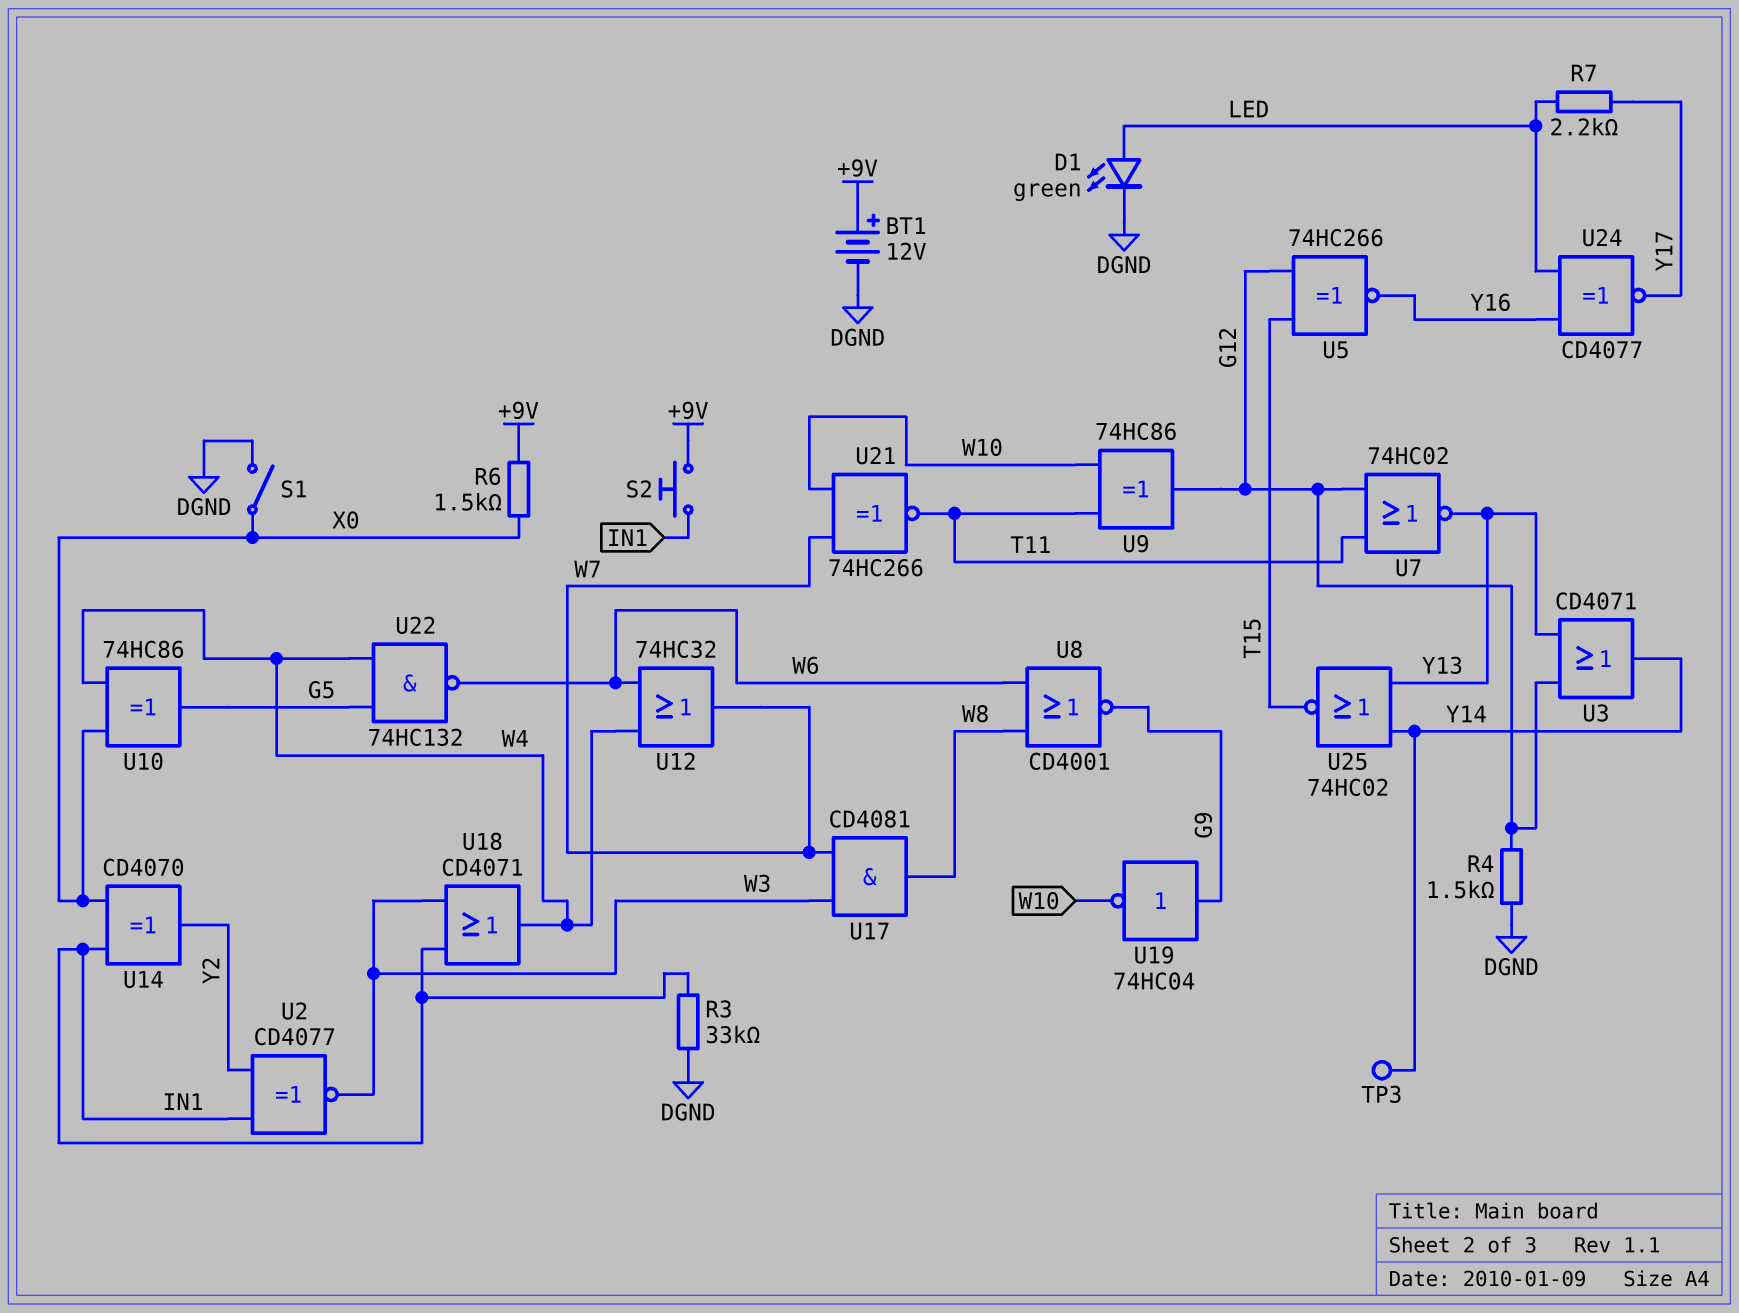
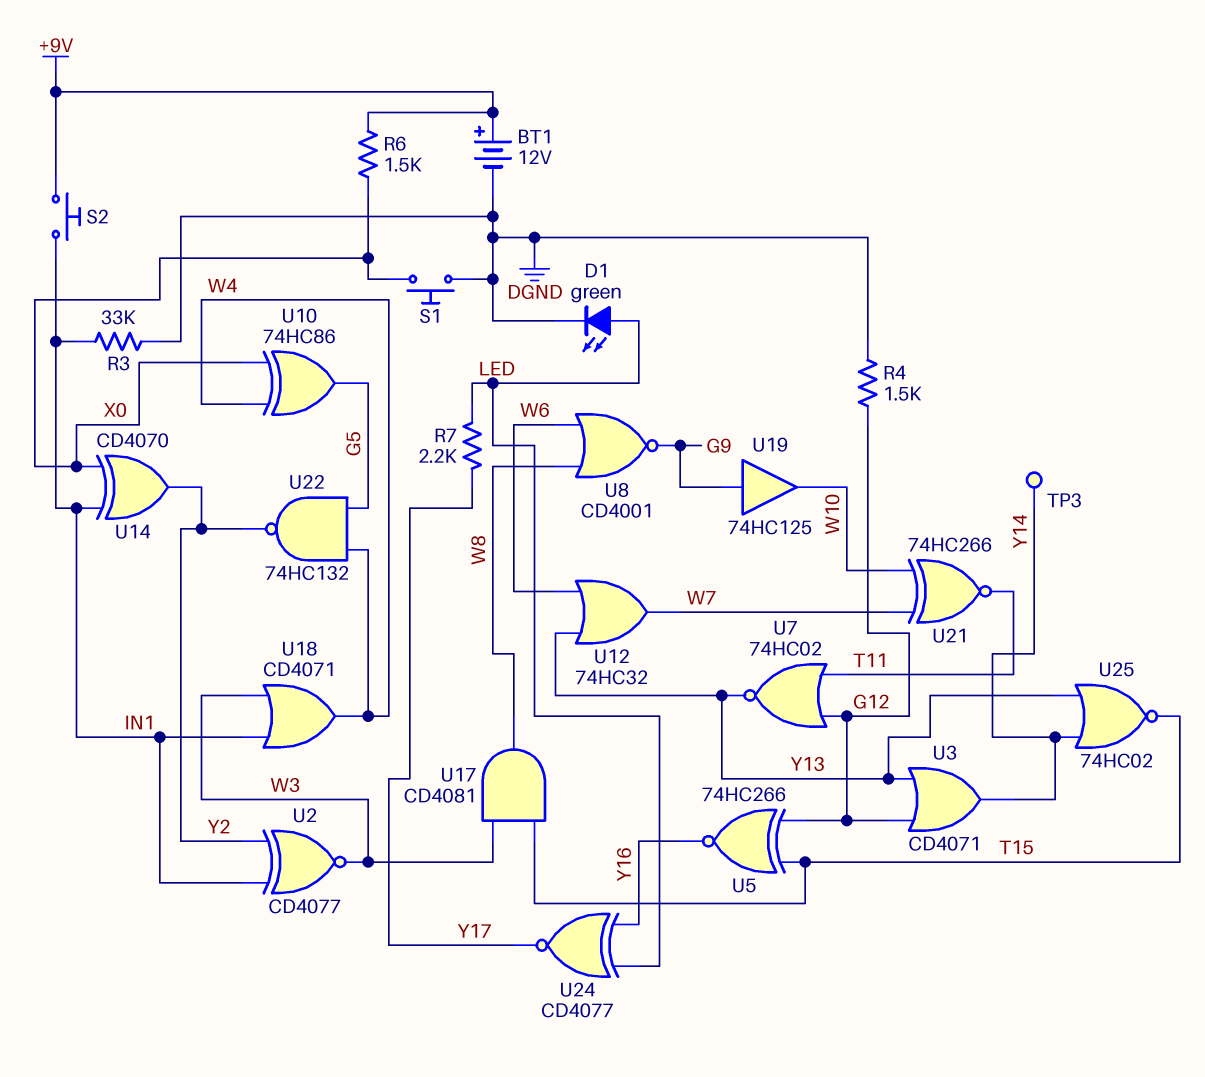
S1: switch (DGND, X0) -> button (DGND, X0)
U9: XOR 74HC86 (in T11, in W10, out G12) -> none
U12: OR 74HC32 (in W4, in W6, out W7) -> OR 74HC32 (in W6, in Y13, out W7)
U17: AND CD4081 (in W3, in W7, out W8) -> AND CD4081 (in T15, in W3, out W8)
U19: NOT 74HC04 (in G9, out W10) -> buffer 74HC125 (in G9, out W10)
U22: NAND 74HC132 (in G5, in W4, out W6) -> NAND 74HC132 (in G5, in W4, out Y2)

